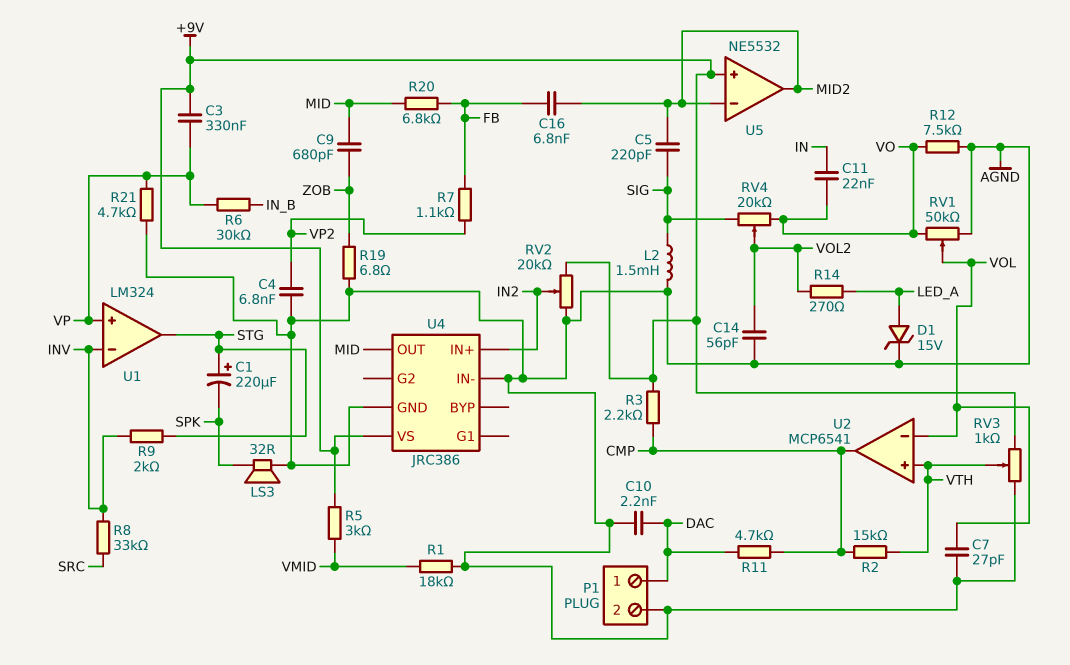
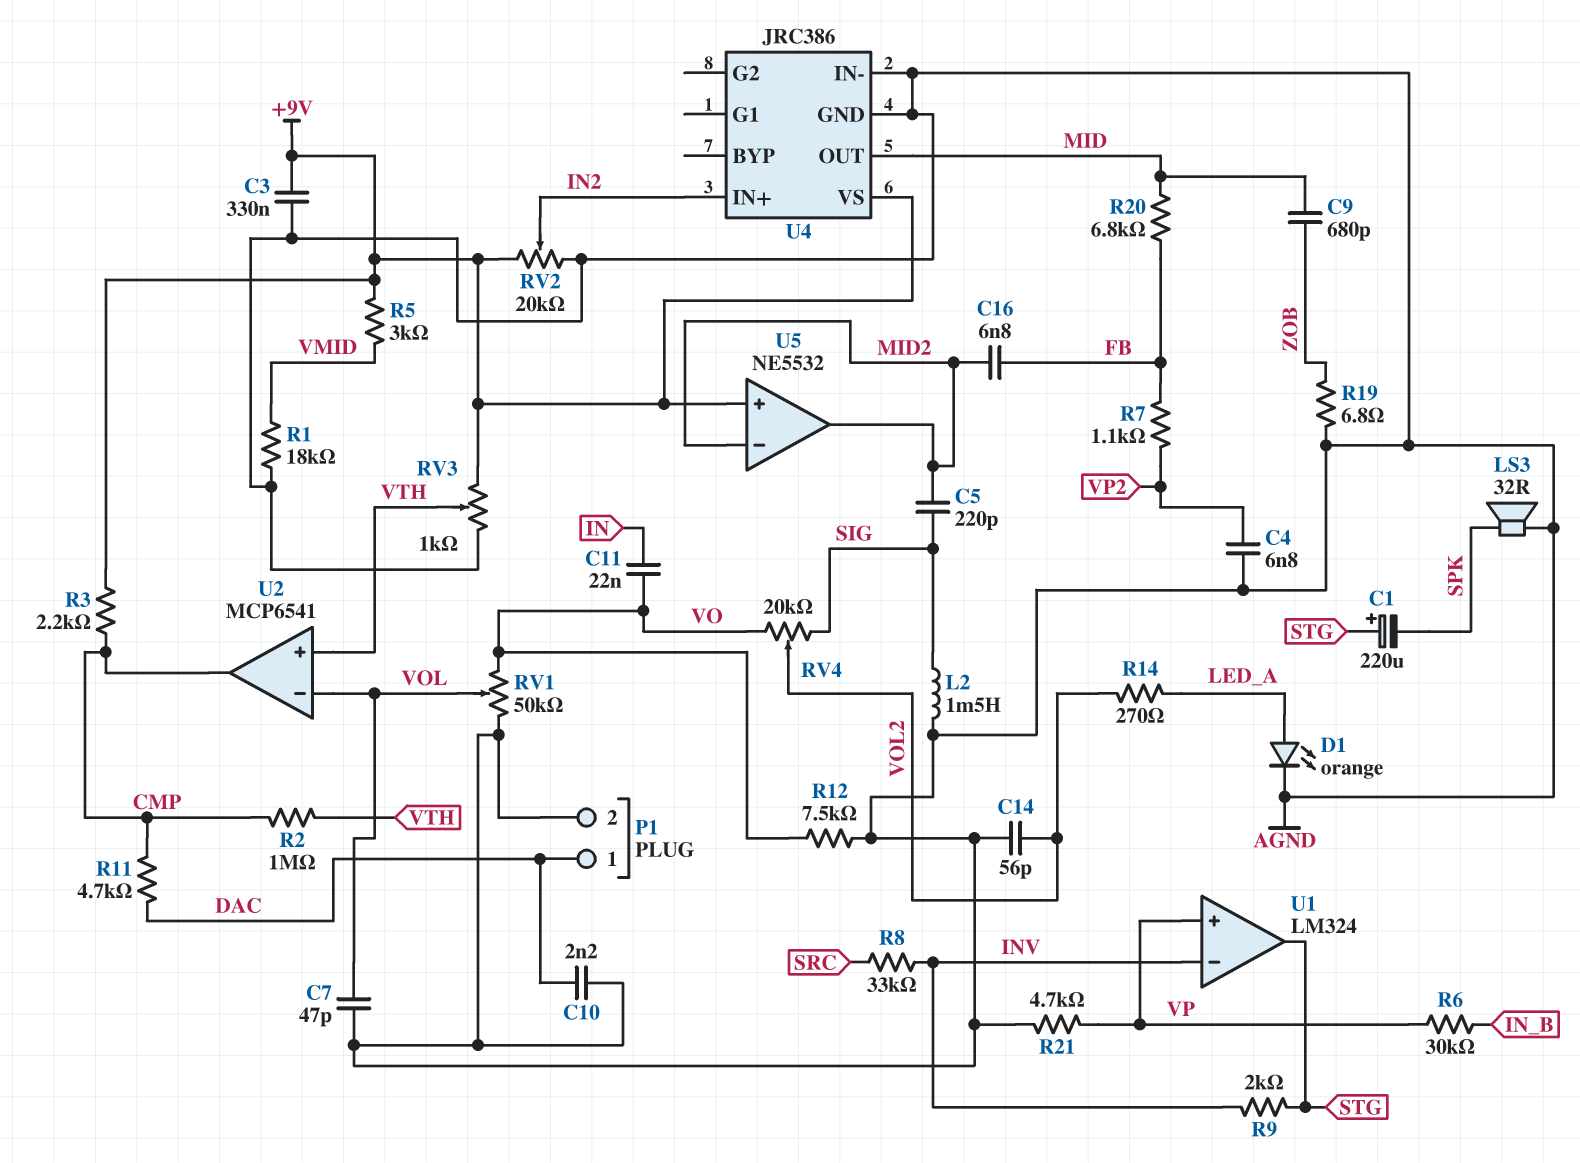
C3: 330nF (+9V, VP) -> 330nF (+9V, AGND)
C7: 27pF (AGND, VOL) -> 47pF (AGND, VOL)
D1: zener 15V (A LED_A, K AGND) -> LED orange (A LED_A, K AGND)
R2: 15k (CMP, VTH) -> 1M (CMP, VTH)

